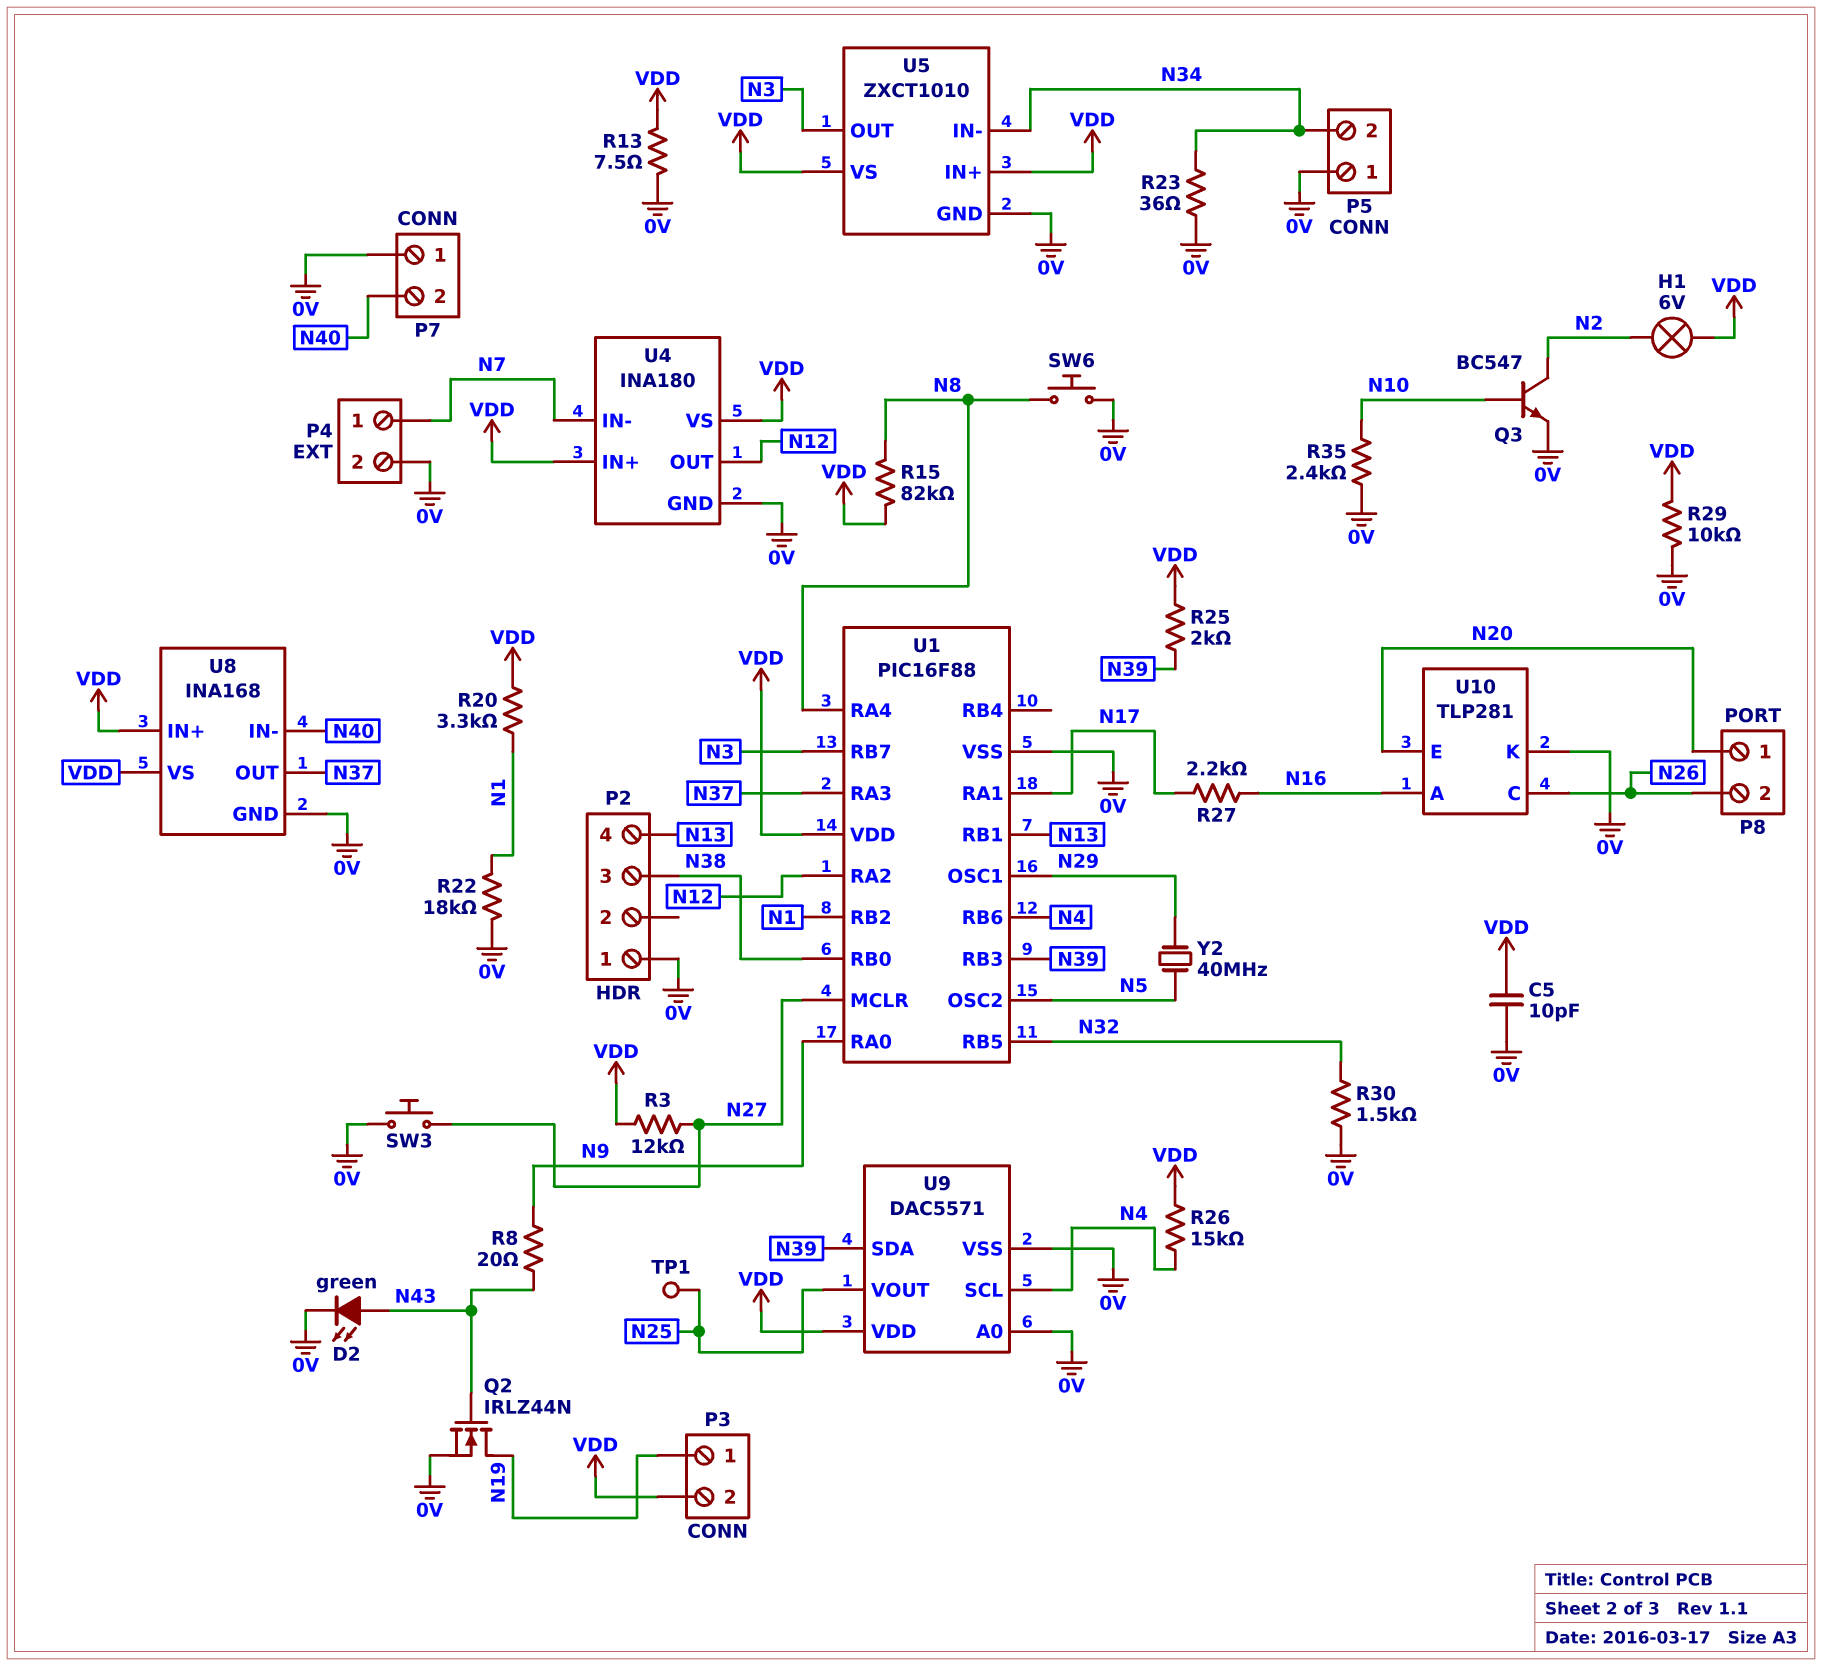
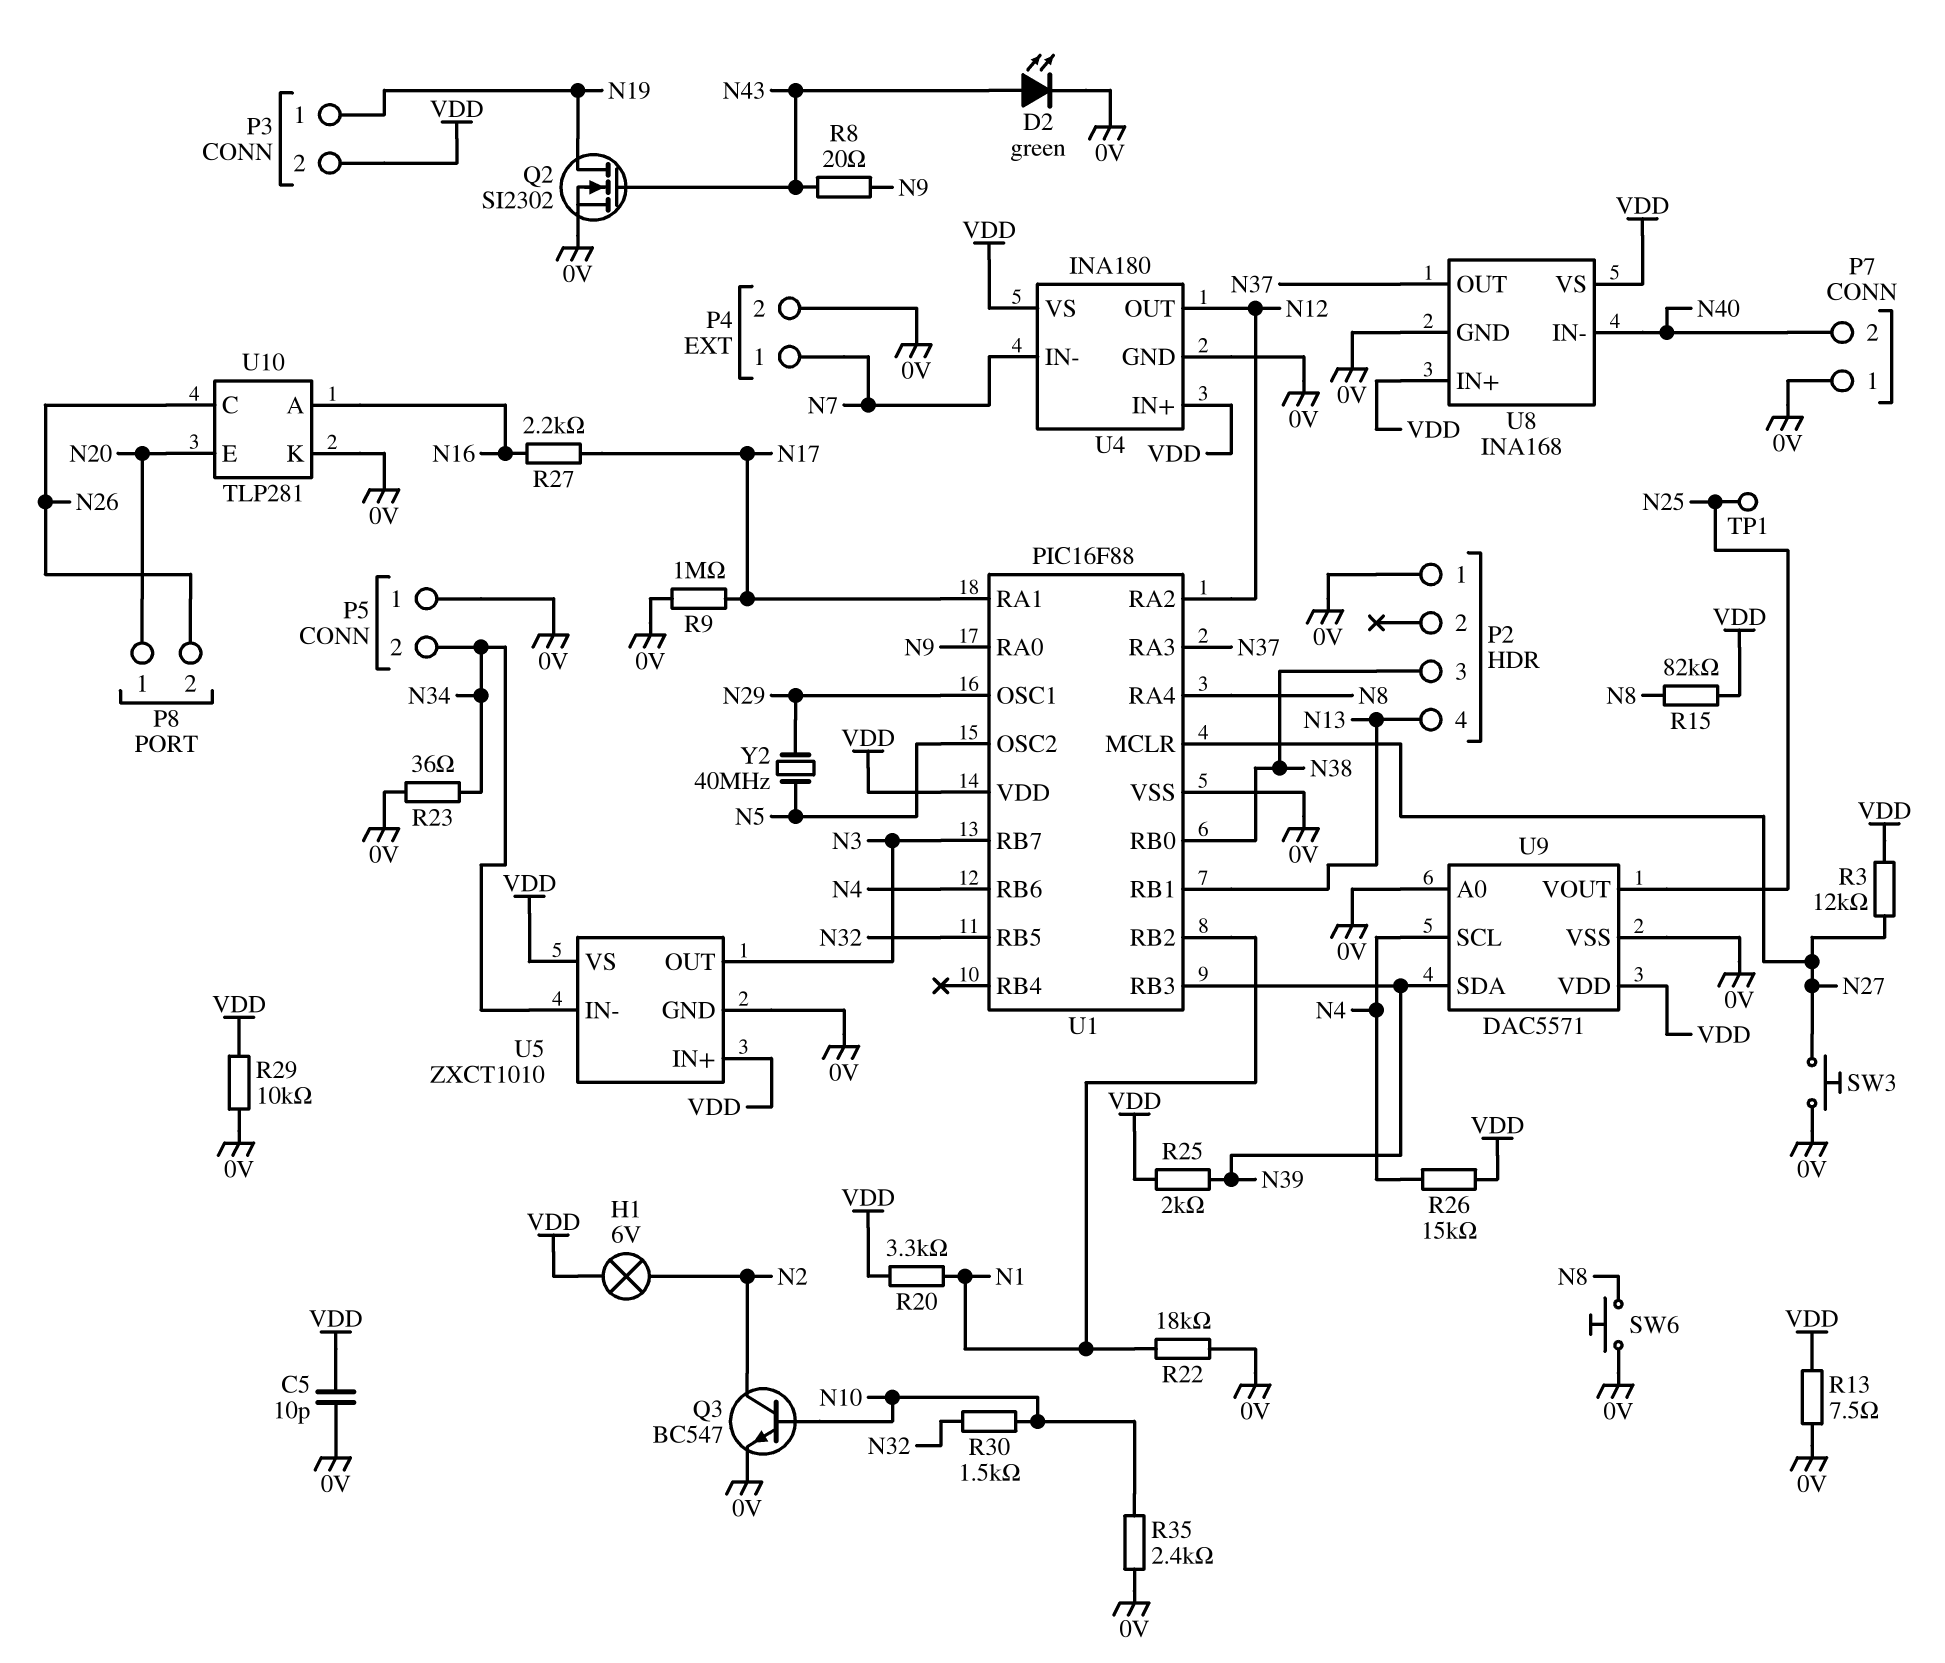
Q2: NMOS IRLZ44N (G N43, D N19, S 0V) -> NMOS SI2302 (G N43, D N19, S 0V)
R9: none -> 1M (0V, N17)
R30: 1.5k (0V, N32) -> 1.5k (N10, N32)

